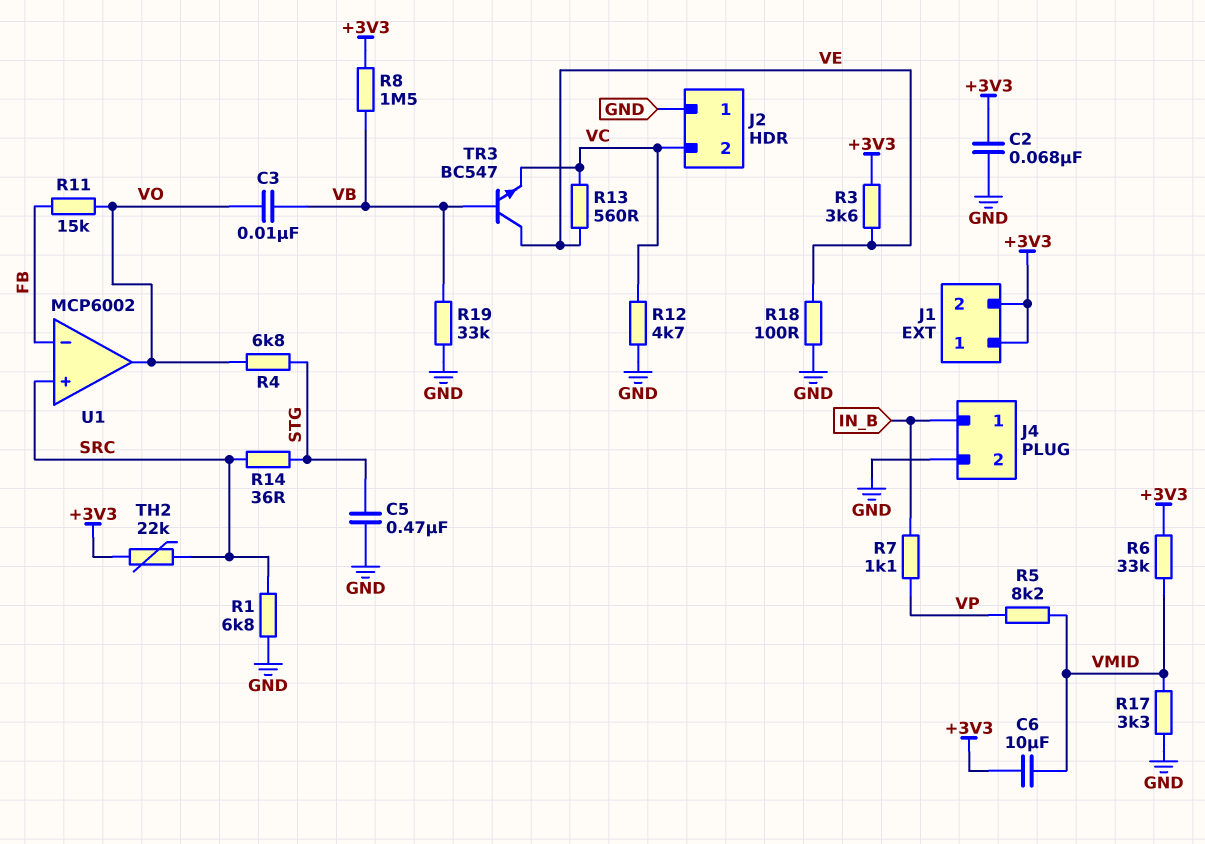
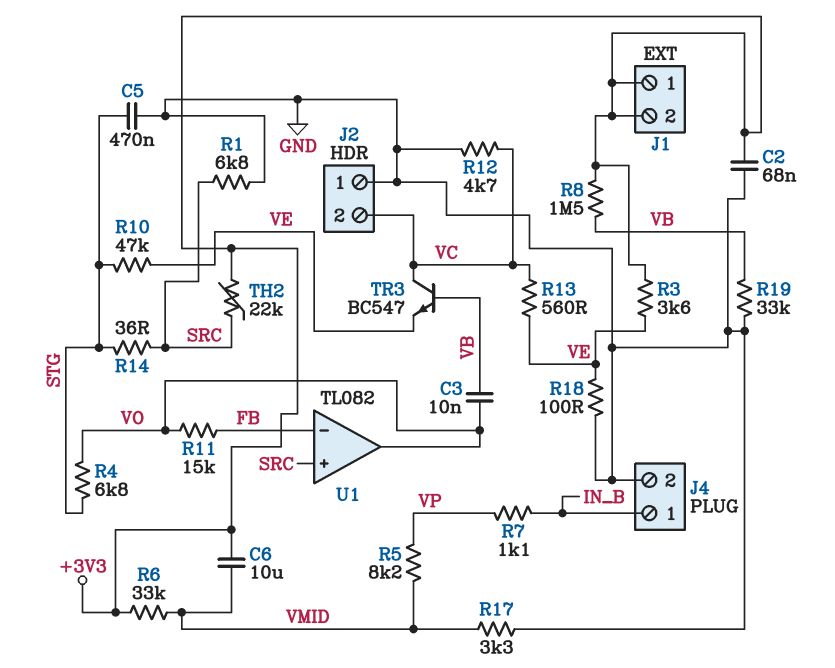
R10: none -> 47k (STG, VE)
TR3: NPN BC547 (B VB, C VE, E VC) -> NPN BC547 (B VB, C VC, E VE)
U1: MCP6002 -> TL082

